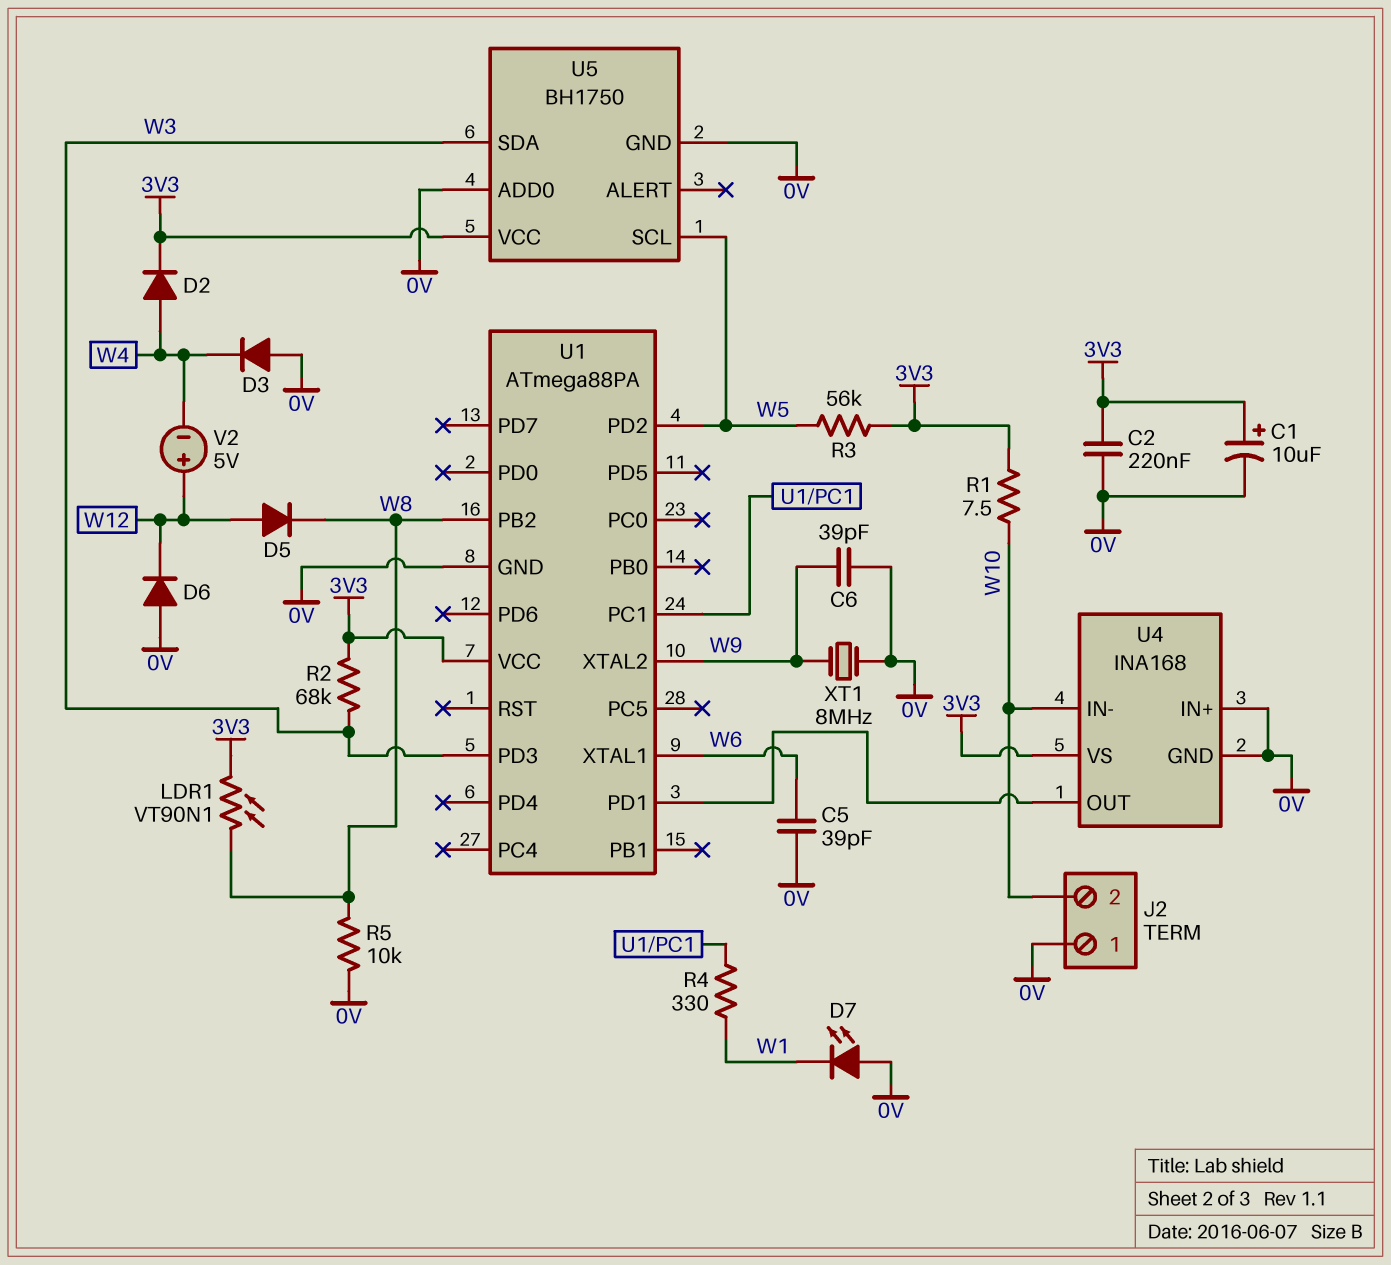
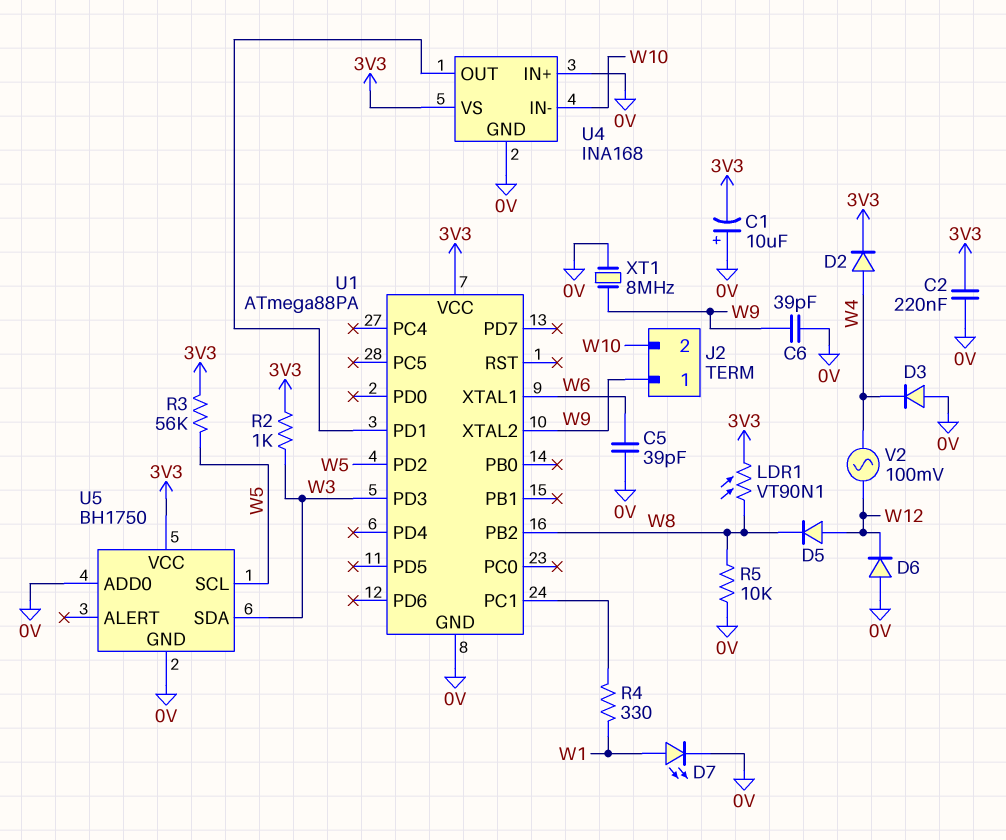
C1: 10uF (plus 3V3, minus 0V) -> 10uF (plus 0V, minus 3V3)
D7: LED (A 0V, K W1) -> LED (A W1, K 0V)
J2 pin 1: 0V -> W9
R1: 7.5 (3V3, W10) -> none
R2: 68k (3V3, W3) -> 1k (3V3, W3)
V2: 5V (plus W12, minus W4) -> AC 100mV (W4, W12)

